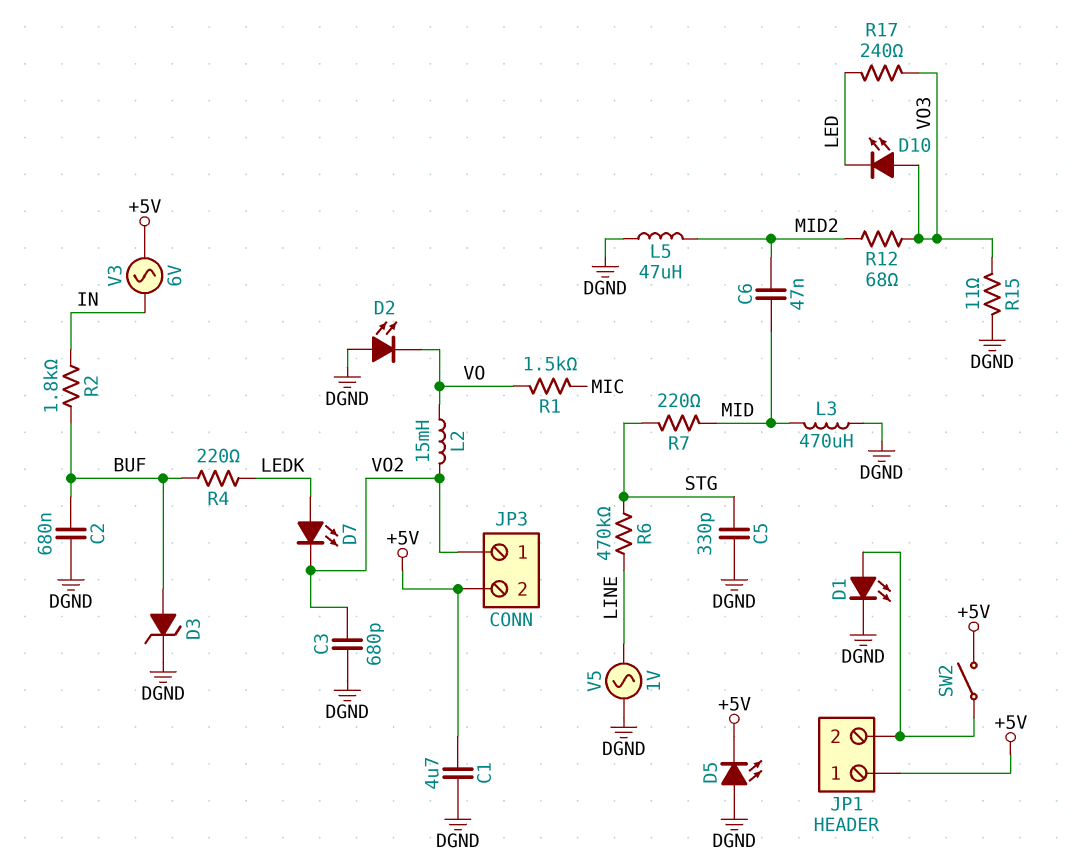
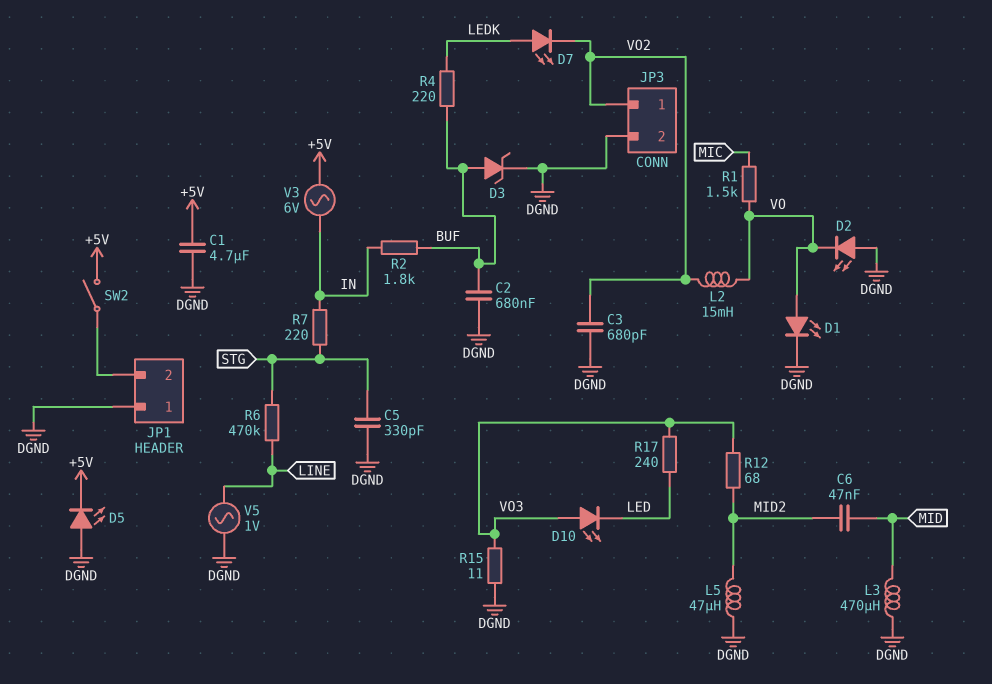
D1: LED (A JP1/2, K DGND) -> LED (A VO, K DGND)
JP1 pin 1: +5V -> DGND
JP3 pin 2: +5V -> DGND
R7: 220 (MID, STG) -> 220 (IN, STG)

